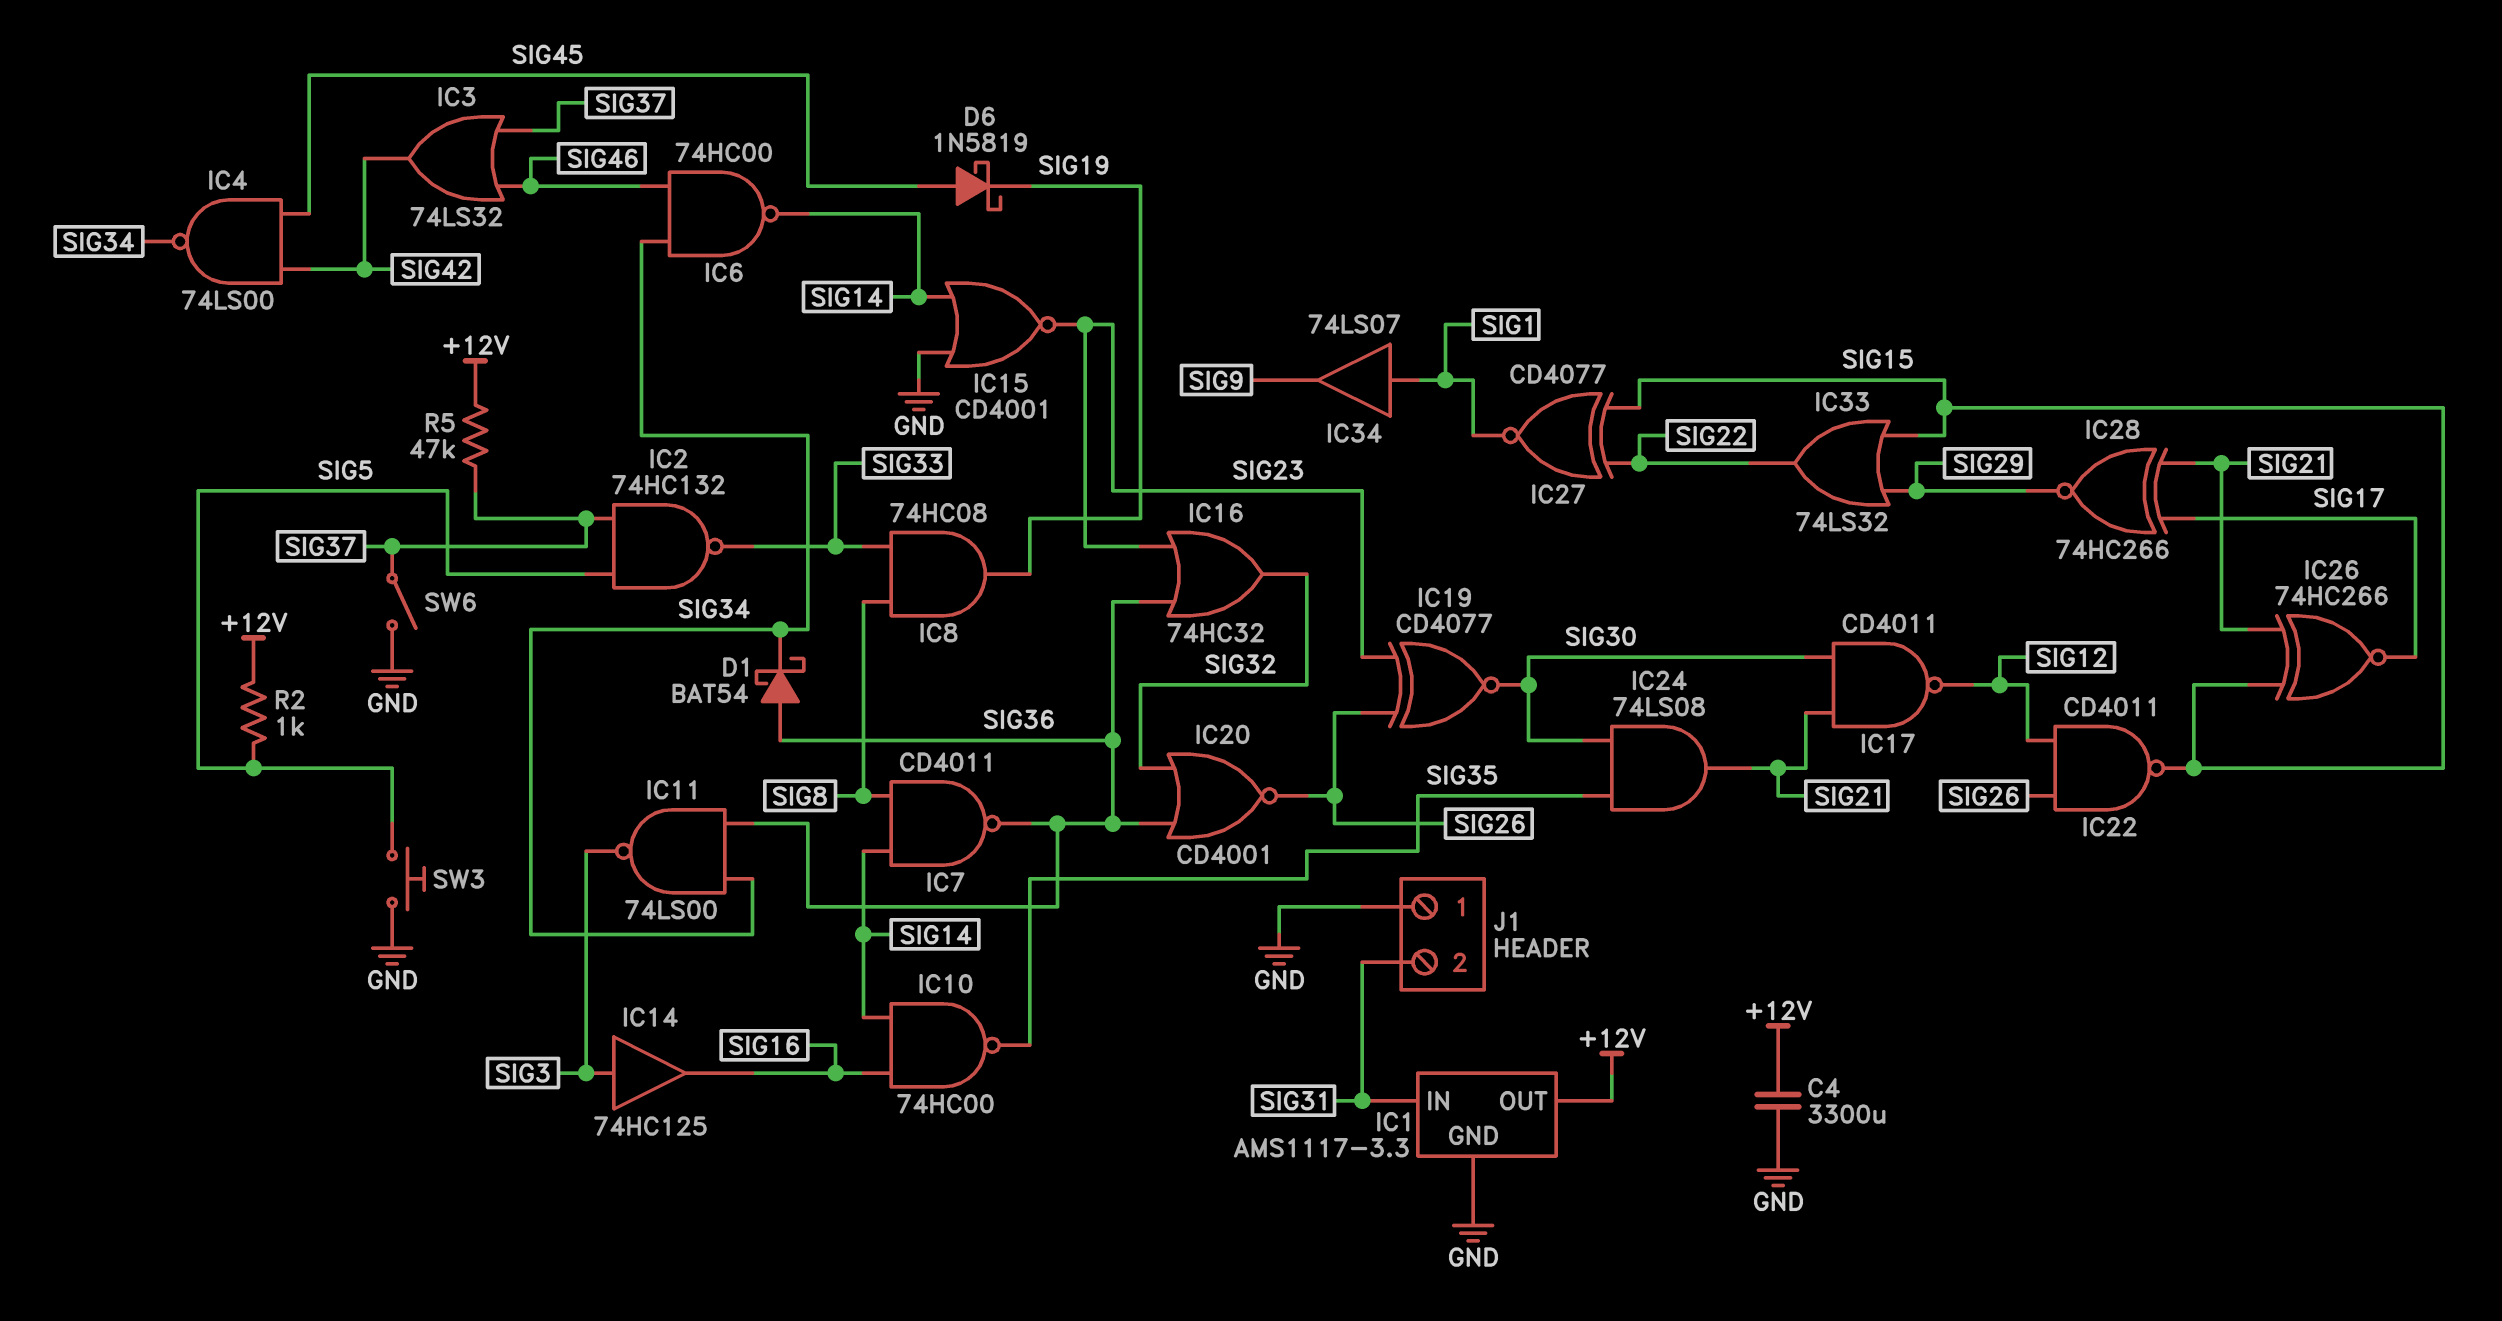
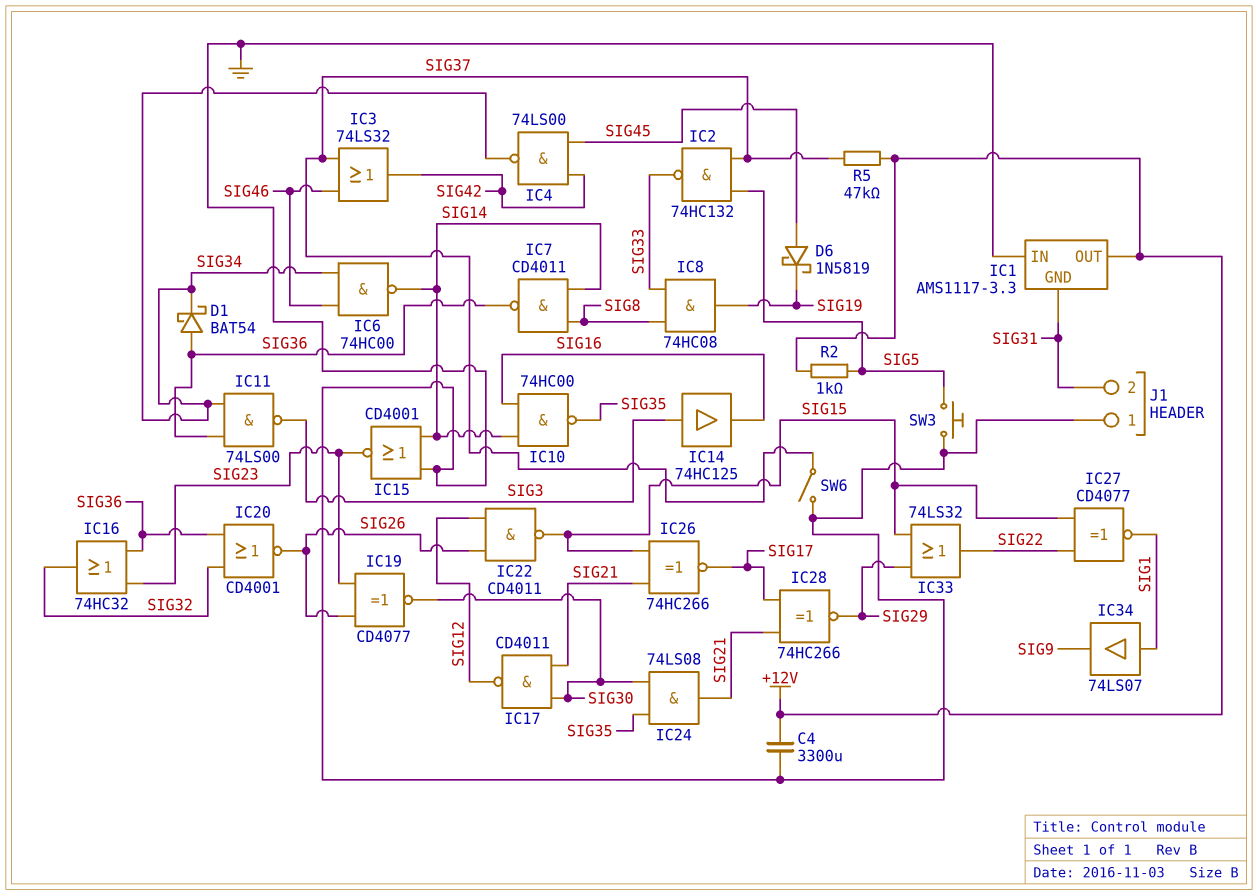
IC1 pin GND: GND -> SIG31
IC1 pin IN: SIG31 -> GND

